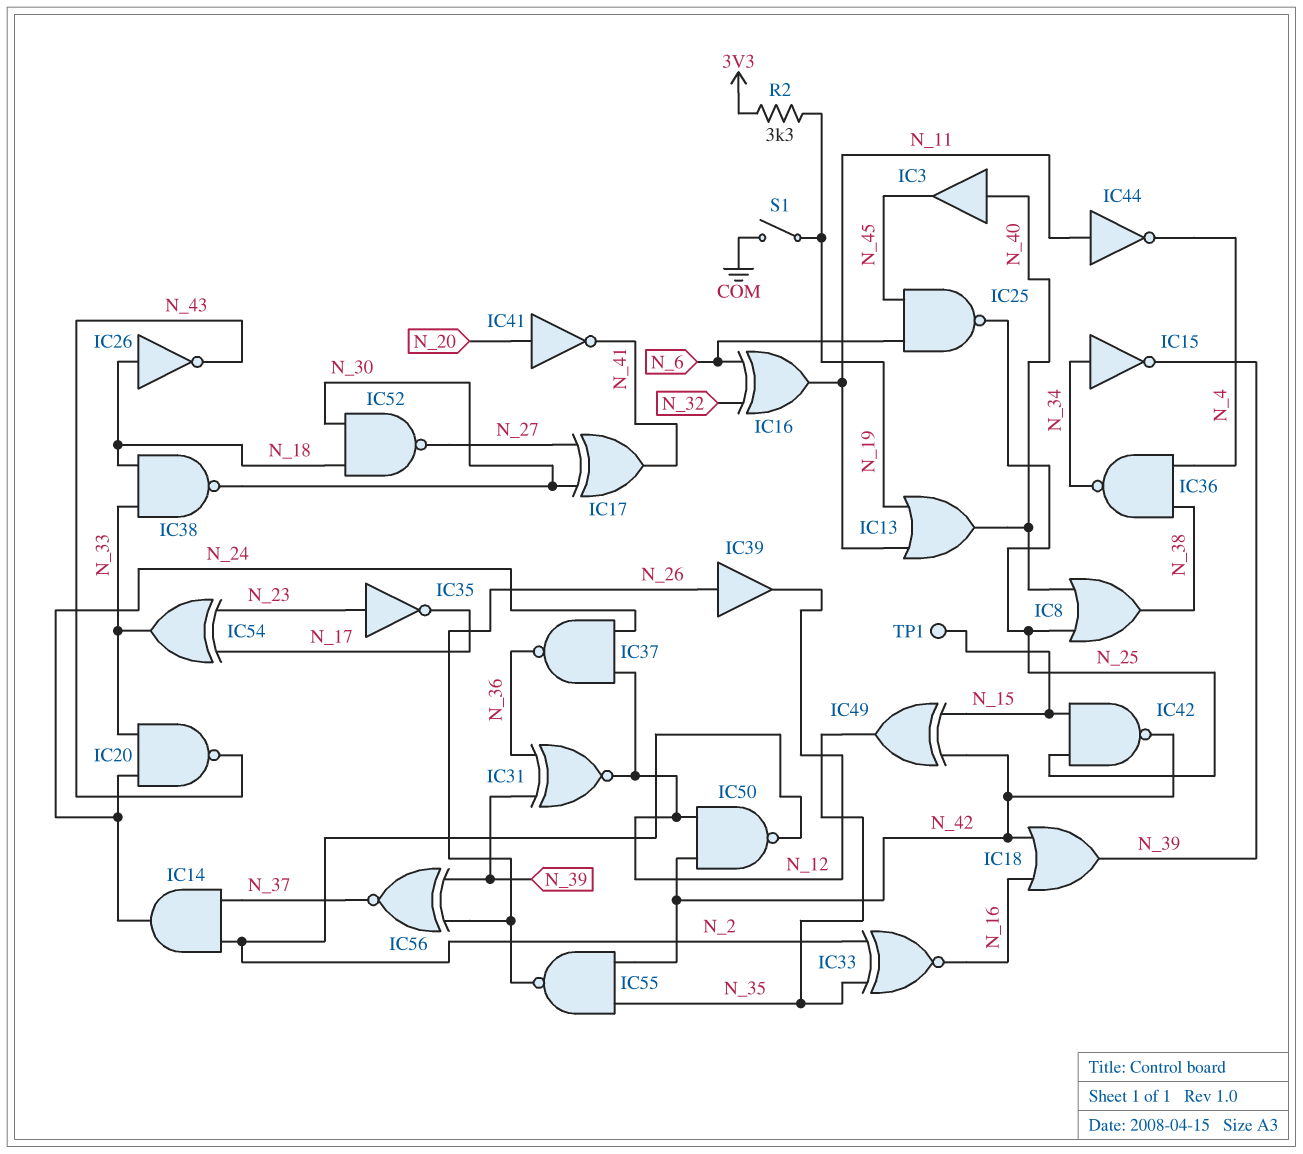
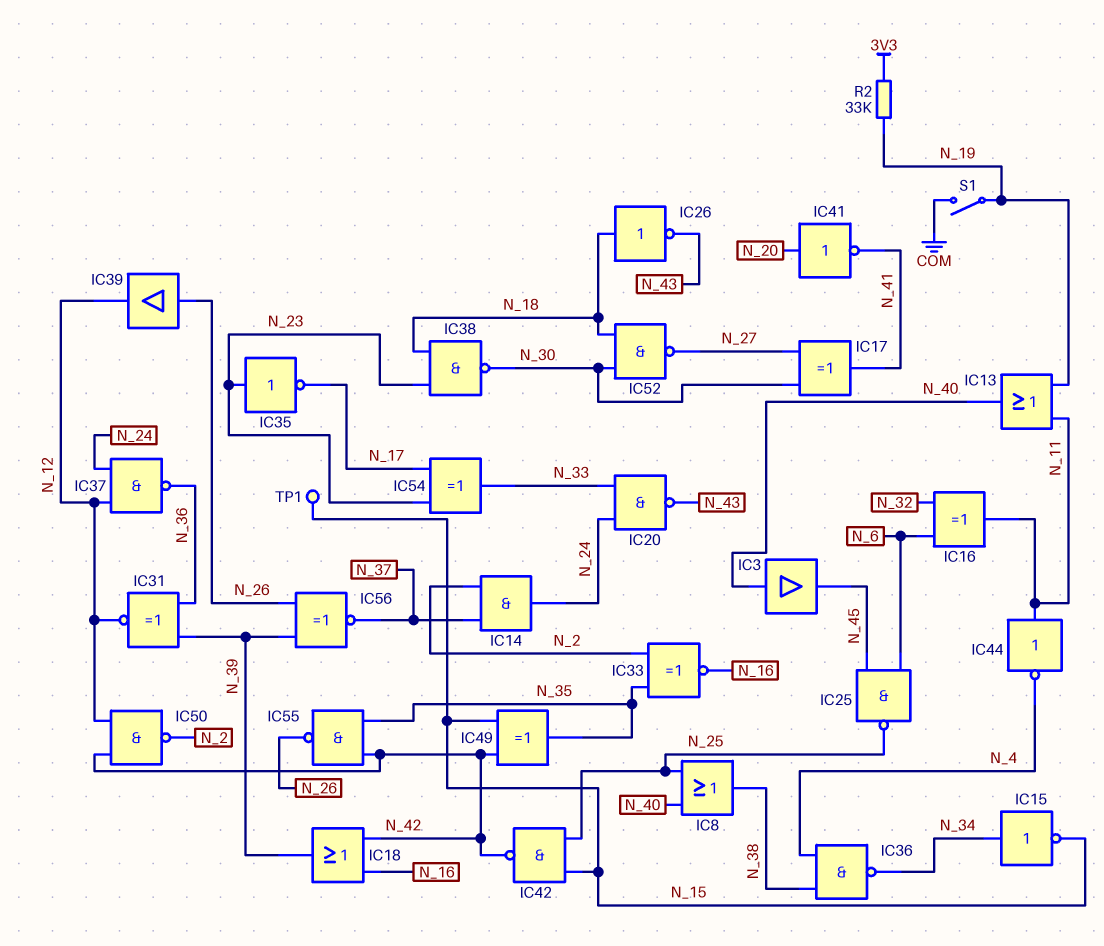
IC15: NOT (in N_34, out N_39) -> NOT (in N_34, out N_15)
IC38: NAND (in N_18, in N_33, out N_30) -> NAND (in N_18, in N_23, out N_30)
R2: 3.3k (3V3, N_19) -> 33k (3V3, N_19)

